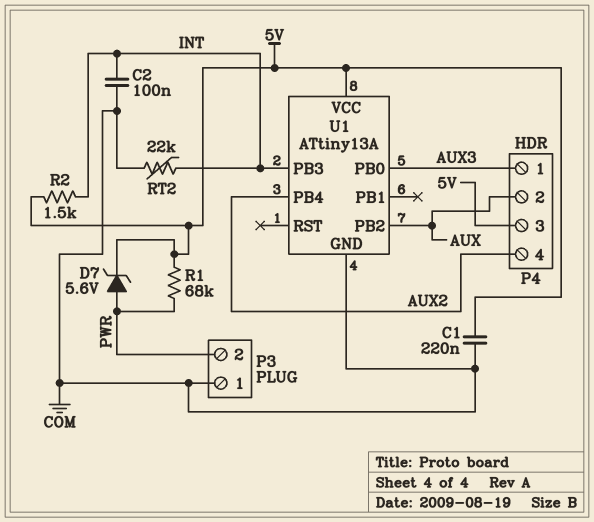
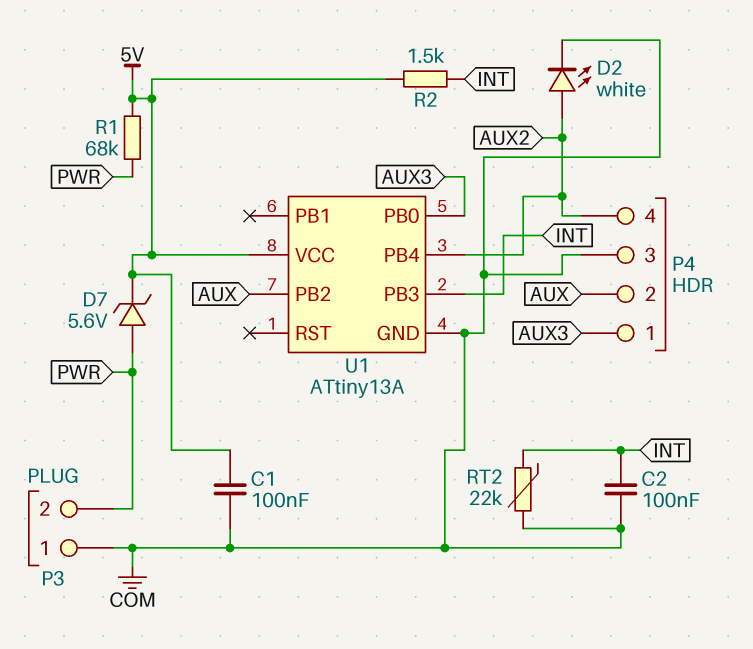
C1: 220nF (5V, COM) -> 100nF (5V, COM)
D2: none -> LED white (A AUX2, K COM)
P4 pin 3: 5V -> COM

